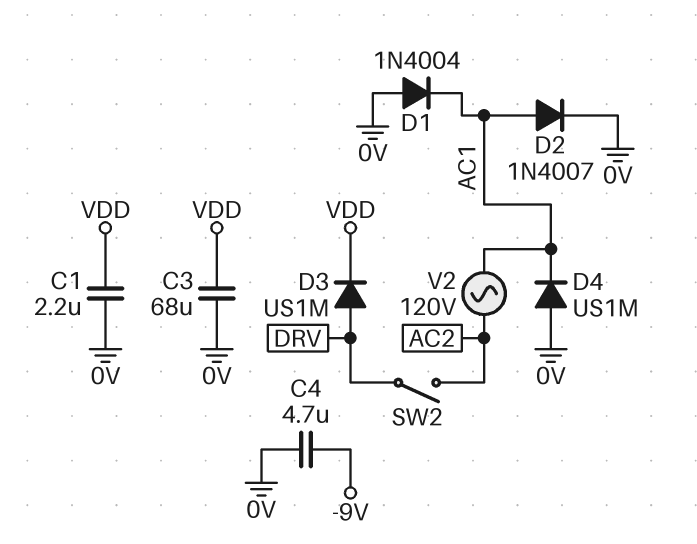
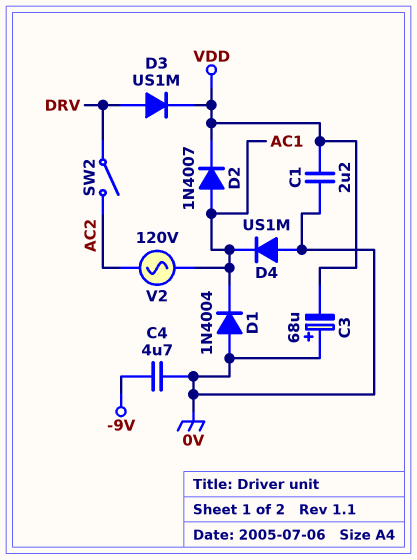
C3: 68uF (0V, VDD) -> 68uF (plus 0V, minus VDD)
D2: diode 1N4007 (A AC1, K 0V) -> diode 1N4007 (A AC1, K VDD)

